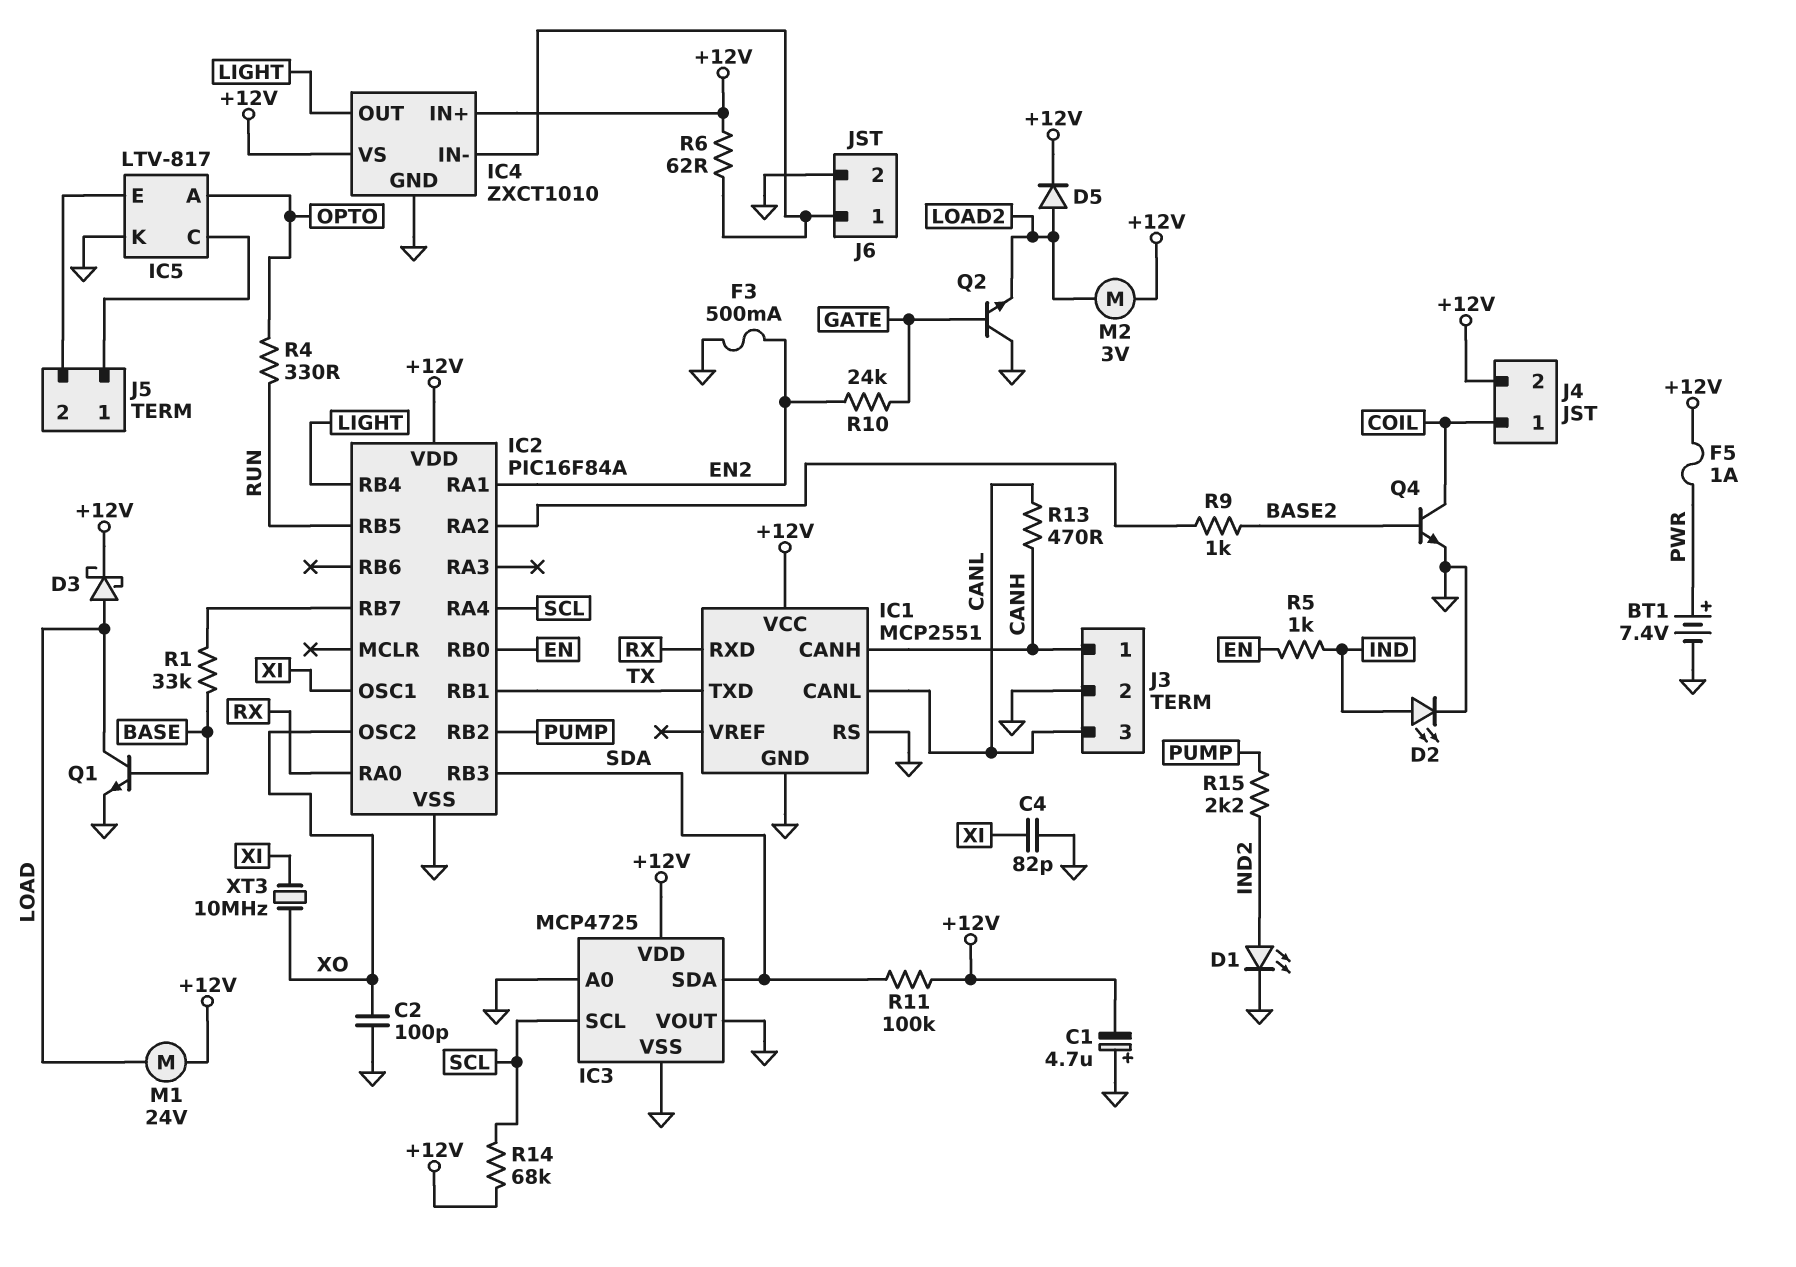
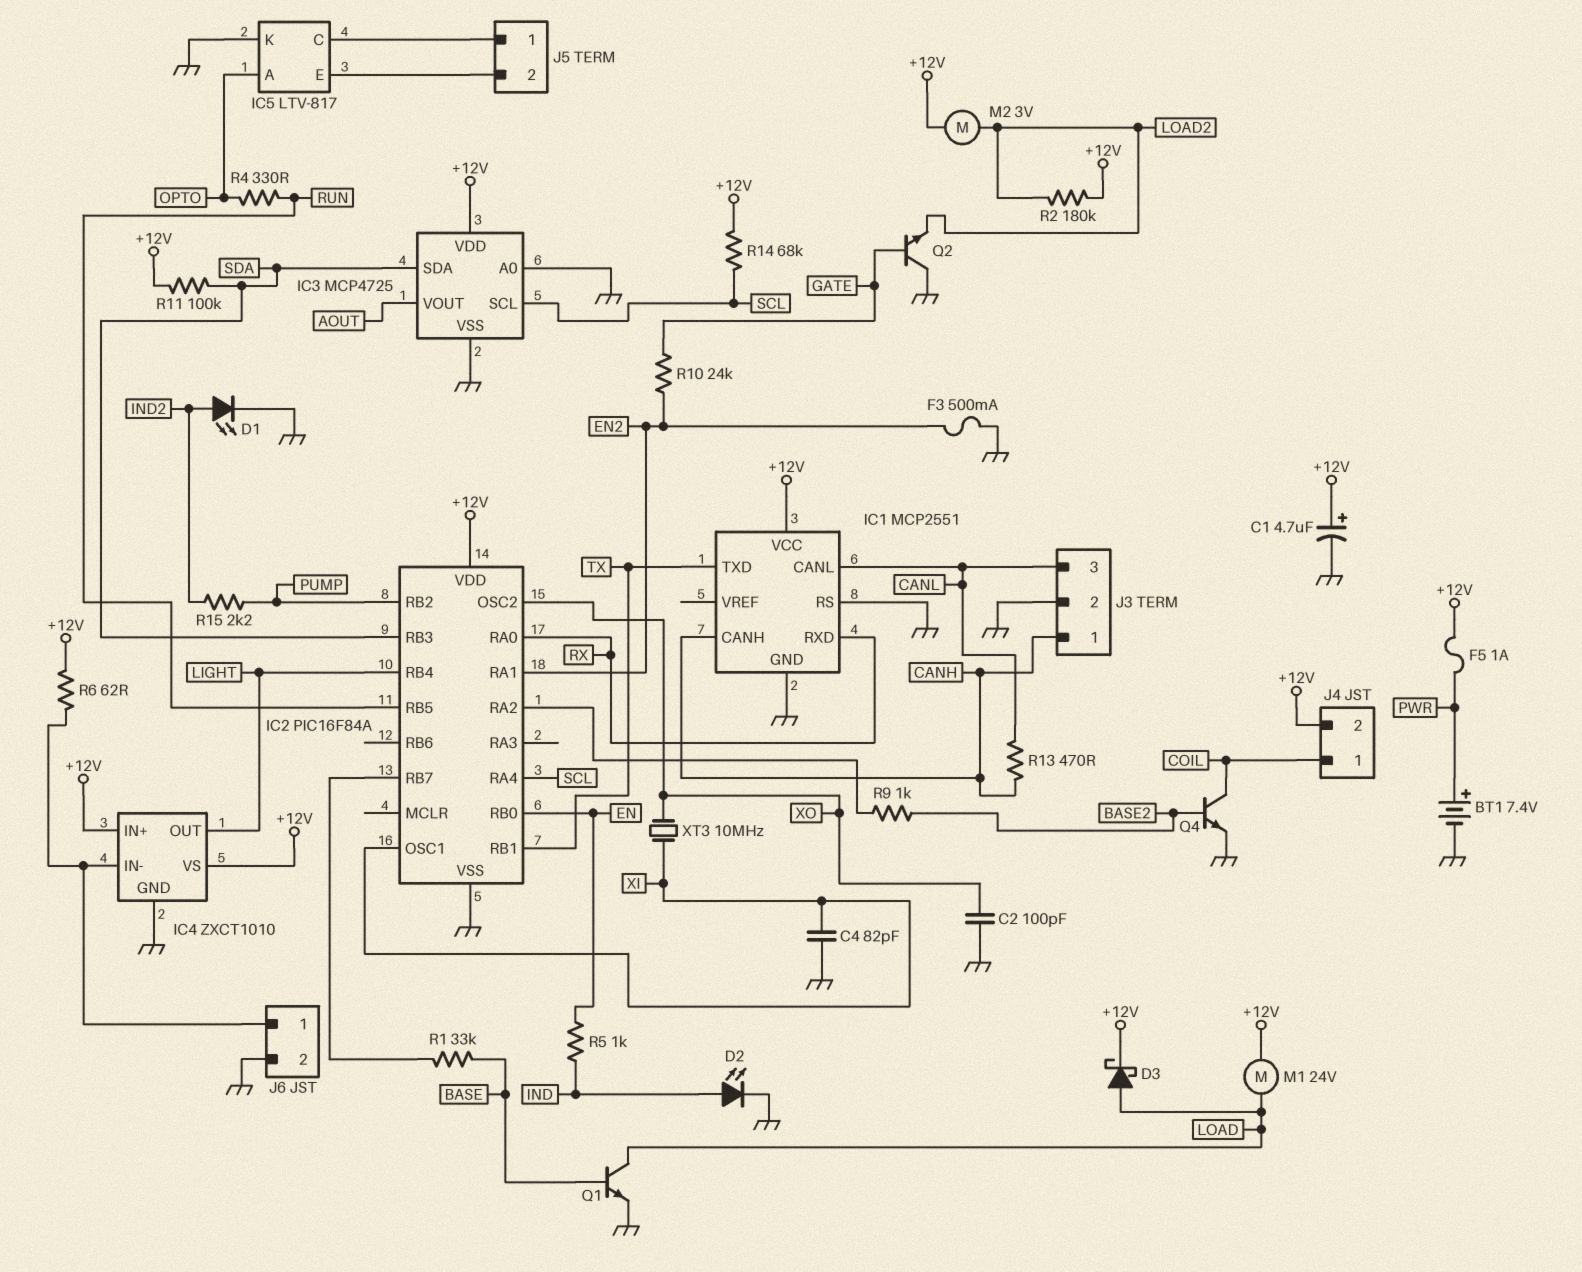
C1: 4.7uF (plus GND, minus +12V) -> 4.7uF (plus +12V, minus GND)
D5: diode (A LOAD2, K +12V) -> none
IC3 pin VOUT: GND -> AOUT
R2: none -> 180k (+12V, LOAD2)

